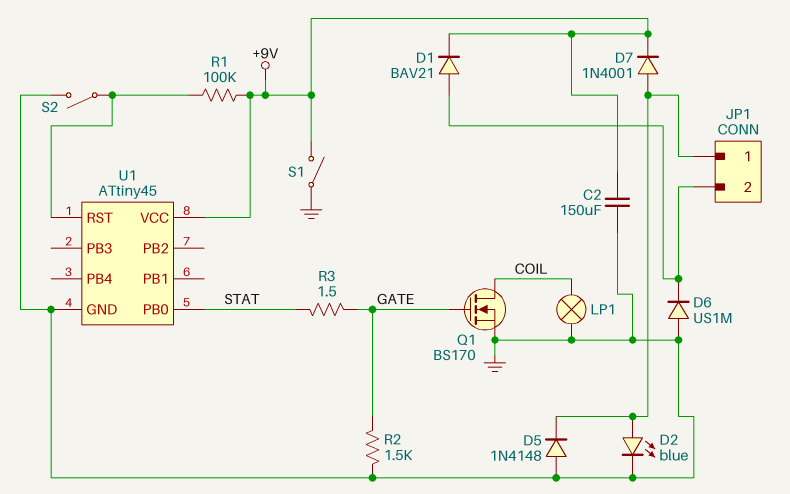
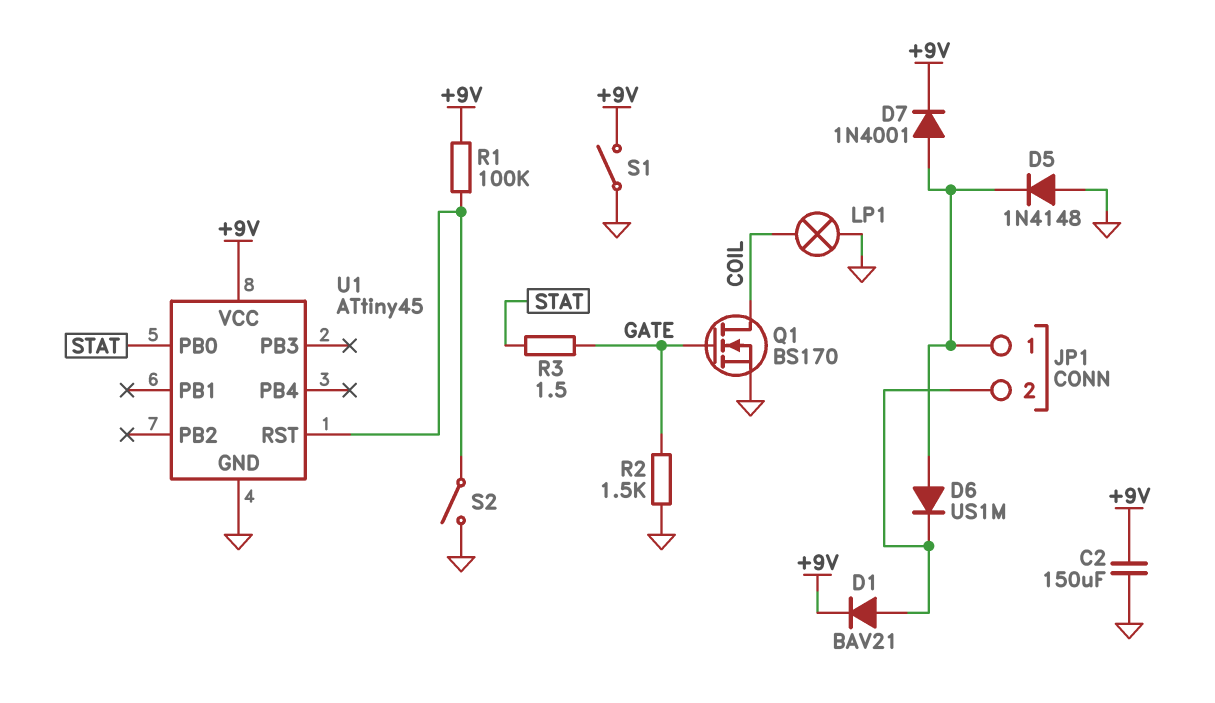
D2: LED blue (A JP1/1, K GND) -> none
D6: diode US1M (A GND, K JP1/2) -> diode US1M (A JP1/1, K JP1/2)

